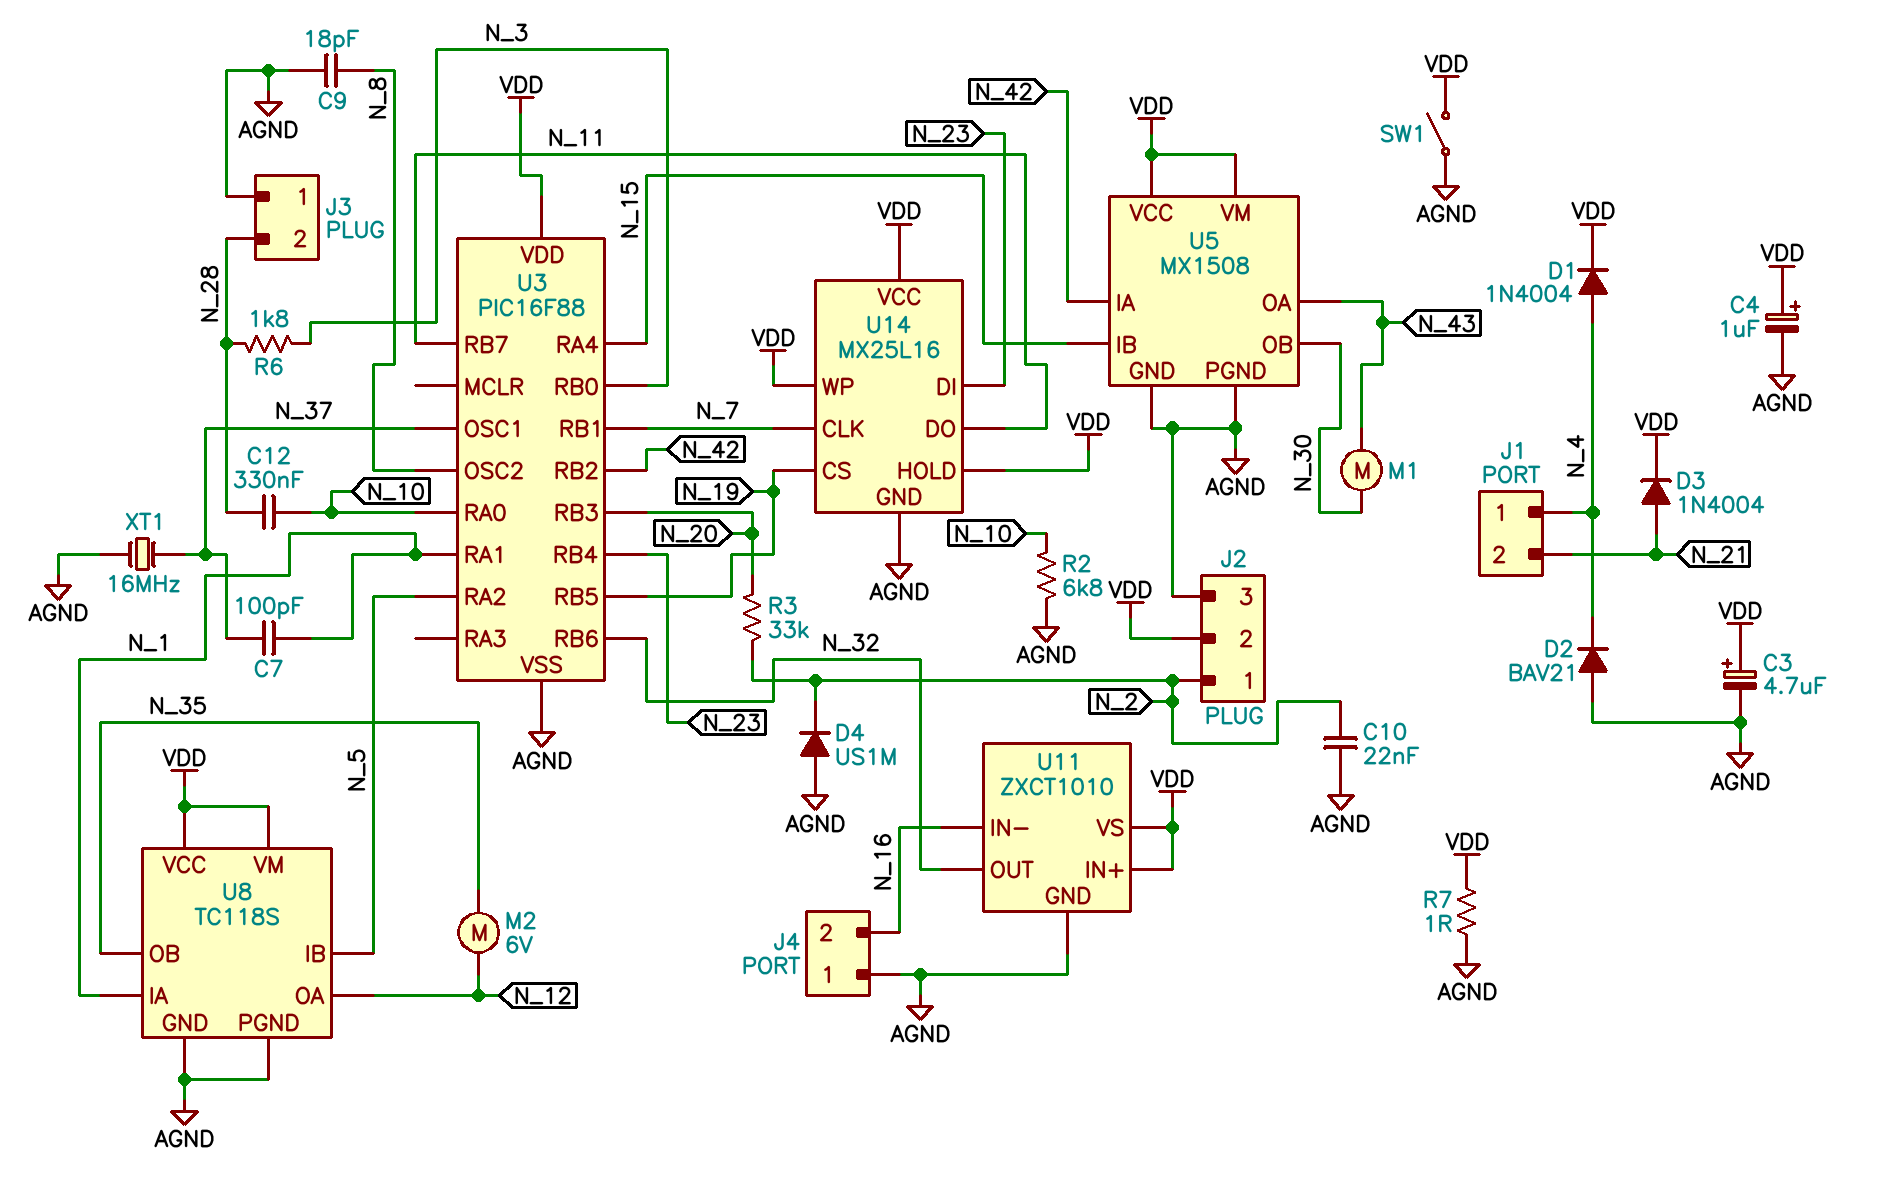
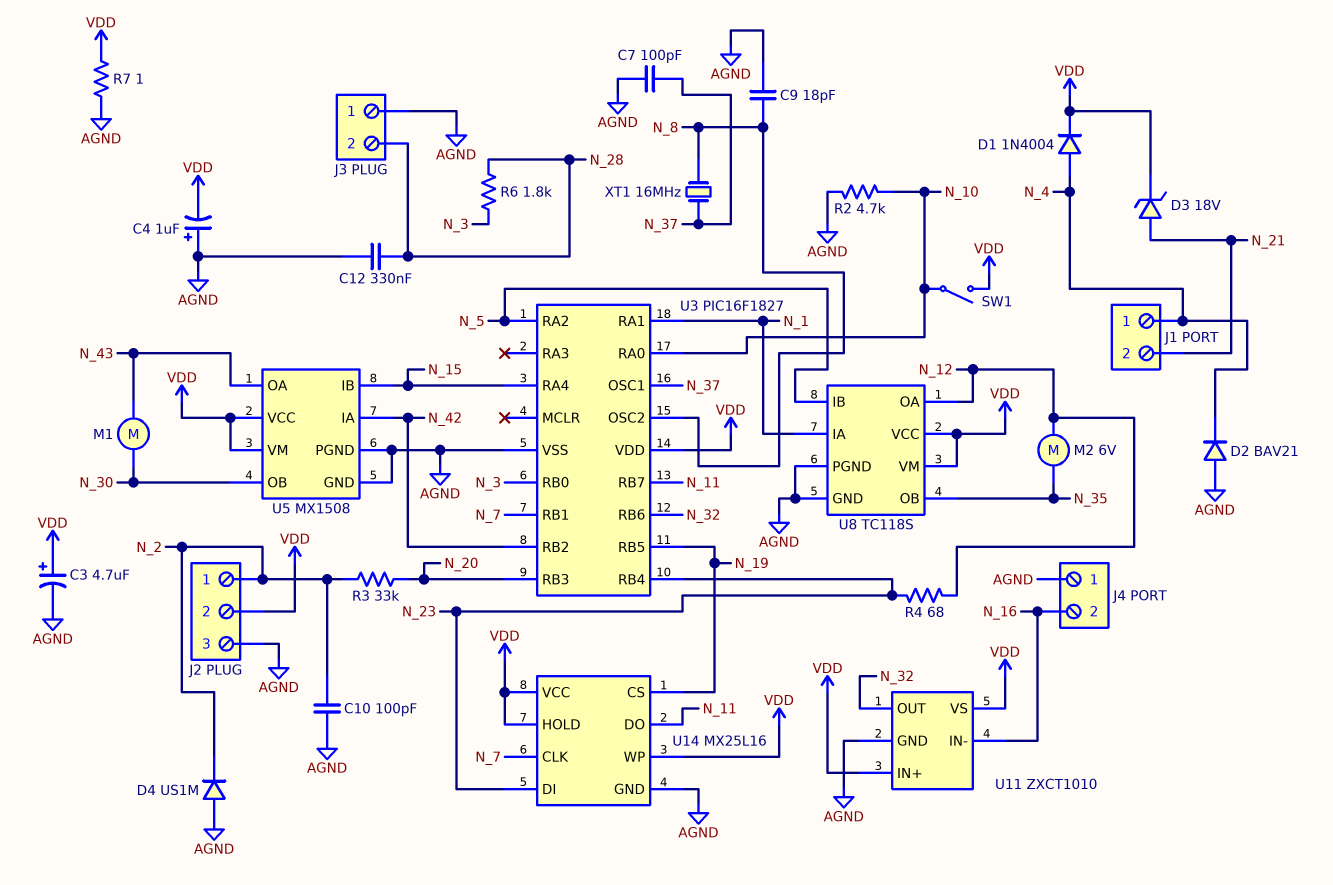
C4: 1uF (plus VDD, minus AGND) -> 1uF (plus AGND, minus VDD)
C7: 100pF (N_1, N_37) -> 100pF (AGND, N_37)
C10: 22nF (AGND, N_2) -> 100pF (AGND, N_2)
C12: 330nF (N_10, N_28) -> 330nF (AGND, N_28)
D3: diode 1N4004 (A N_21, K VDD) -> zener 18V (A N_21, K VDD)
R2: 6.8k (AGND, N_10) -> 4.7k (AGND, N_10)
R4: none -> 68 (N_12, N_23)
SW1: switch (AGND, VDD) -> switch (N_10, VDD)
U3: PIC16F88 -> PIC16F1827
XT1: 16MHz (AGND, N_37) -> 16MHz (N_8, N_37)

